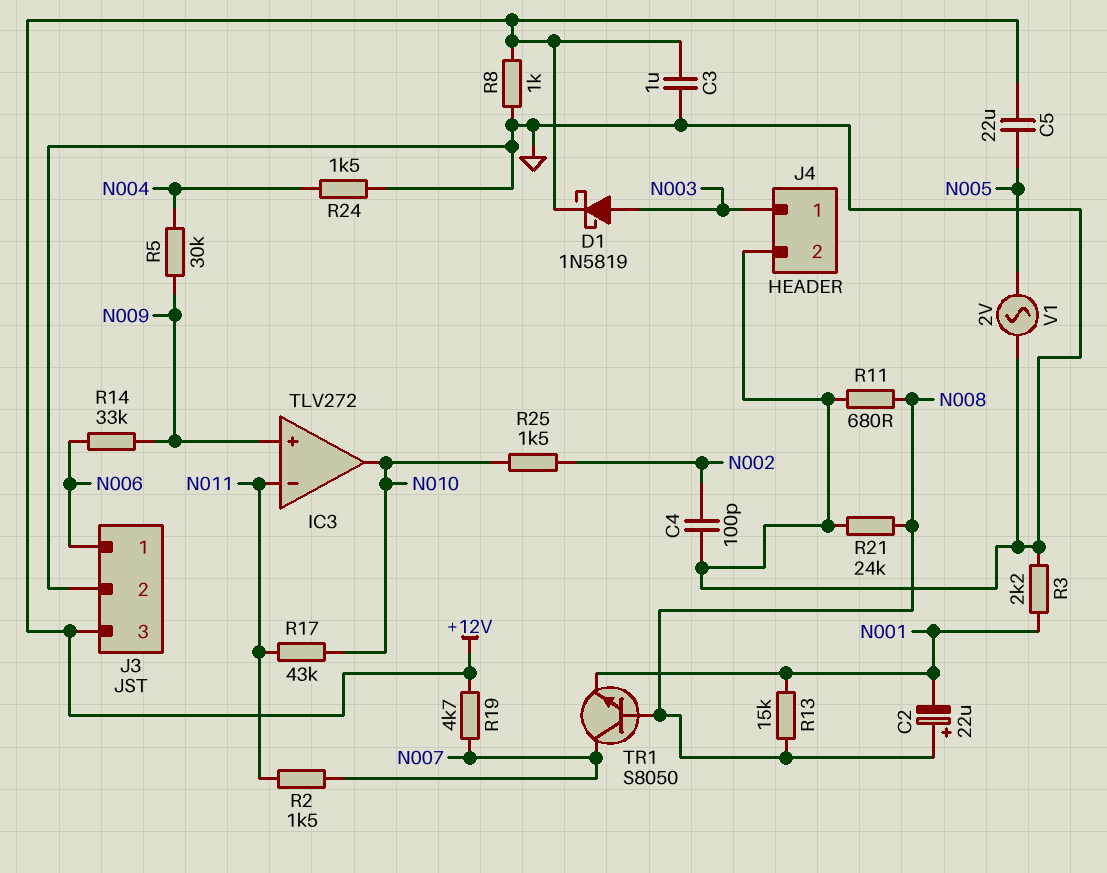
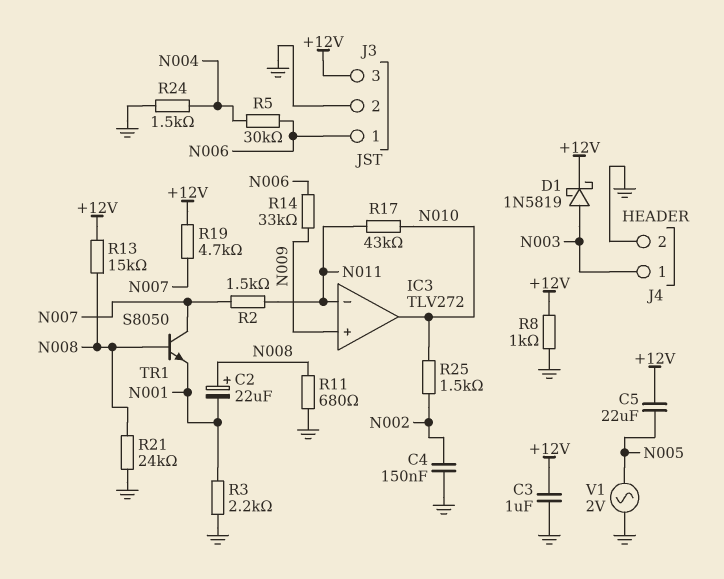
C4: 100pF (GND, N002) -> 150nF (GND, N002)
R5: 30k (N004, N009) -> 30k (N004, N006)
R13: 15k (N001, N008) -> 15k (+12V, N008)

